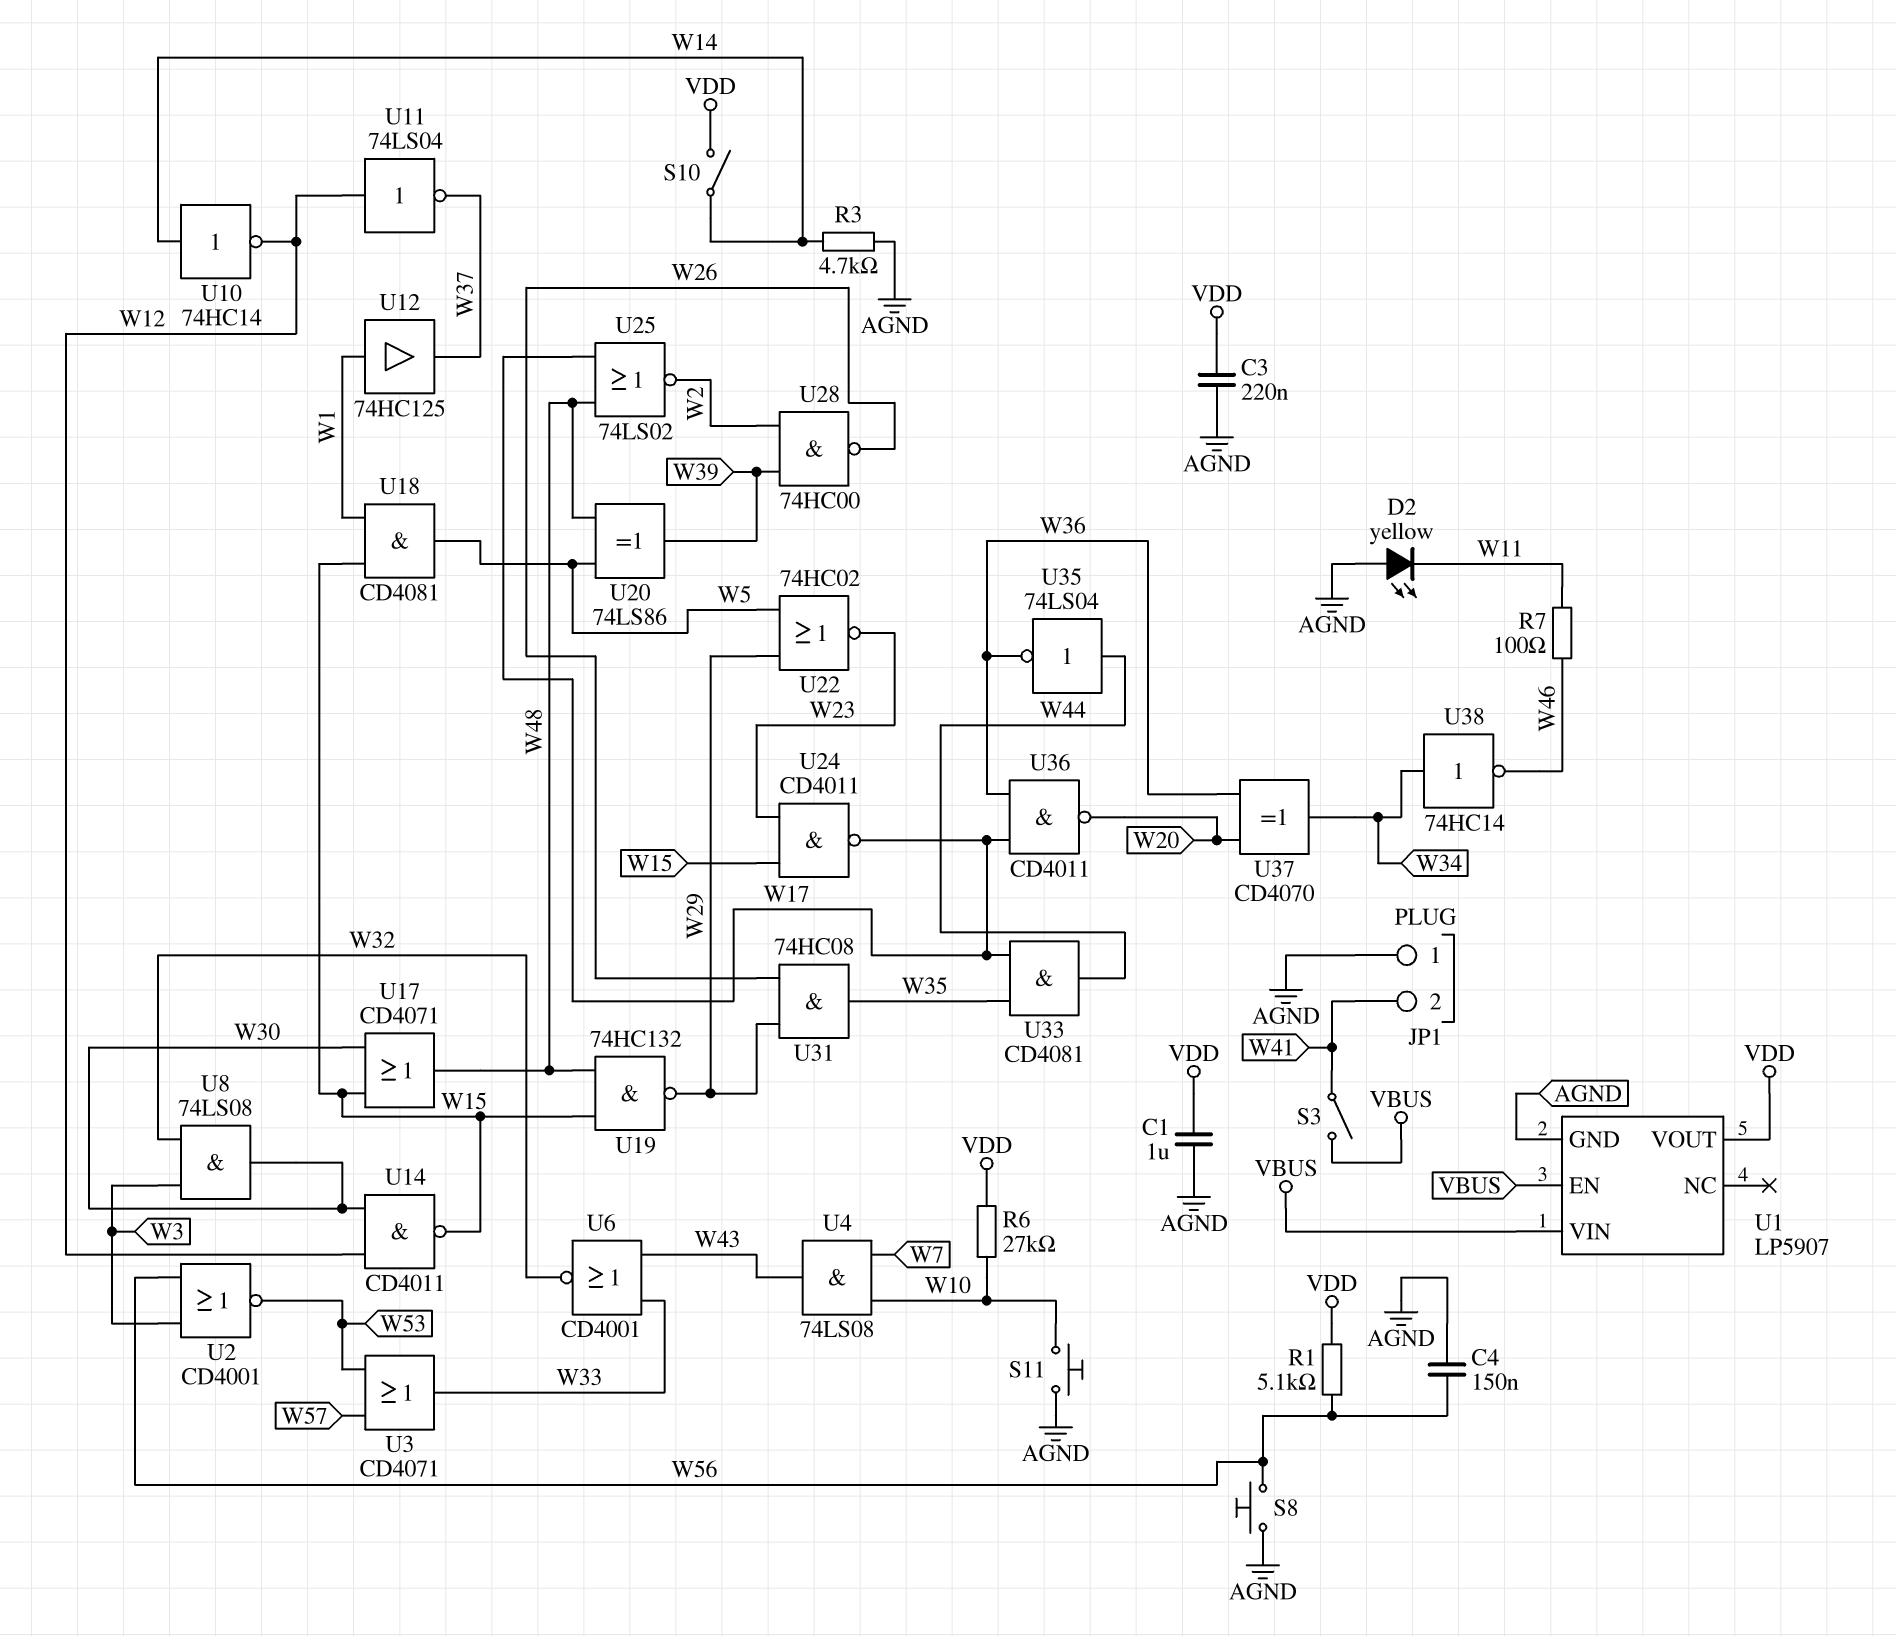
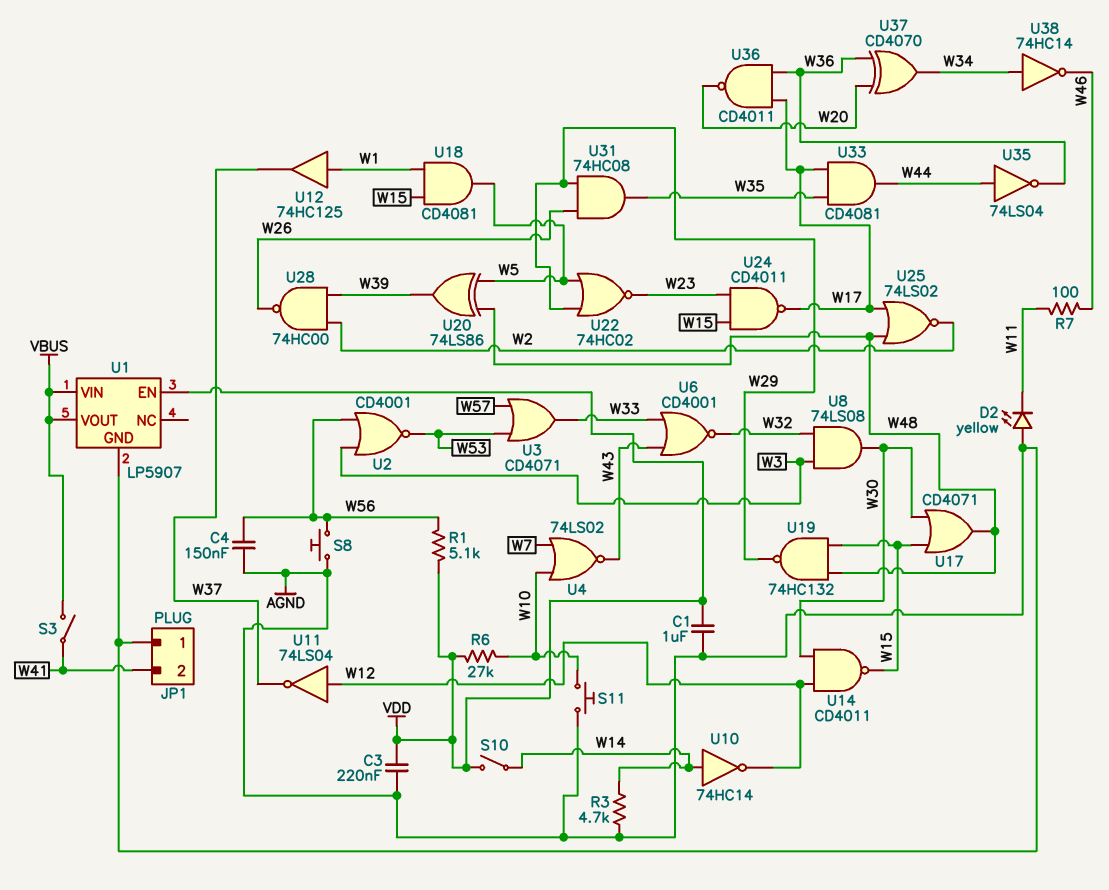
U1 pin EN: VBUS -> VDD
U1 pin VOUT: VDD -> VBUS
U4: AND 74LS08 (in W7, in W10, out W43) -> NOR 74LS02 (in W7, in W10, out W43)

